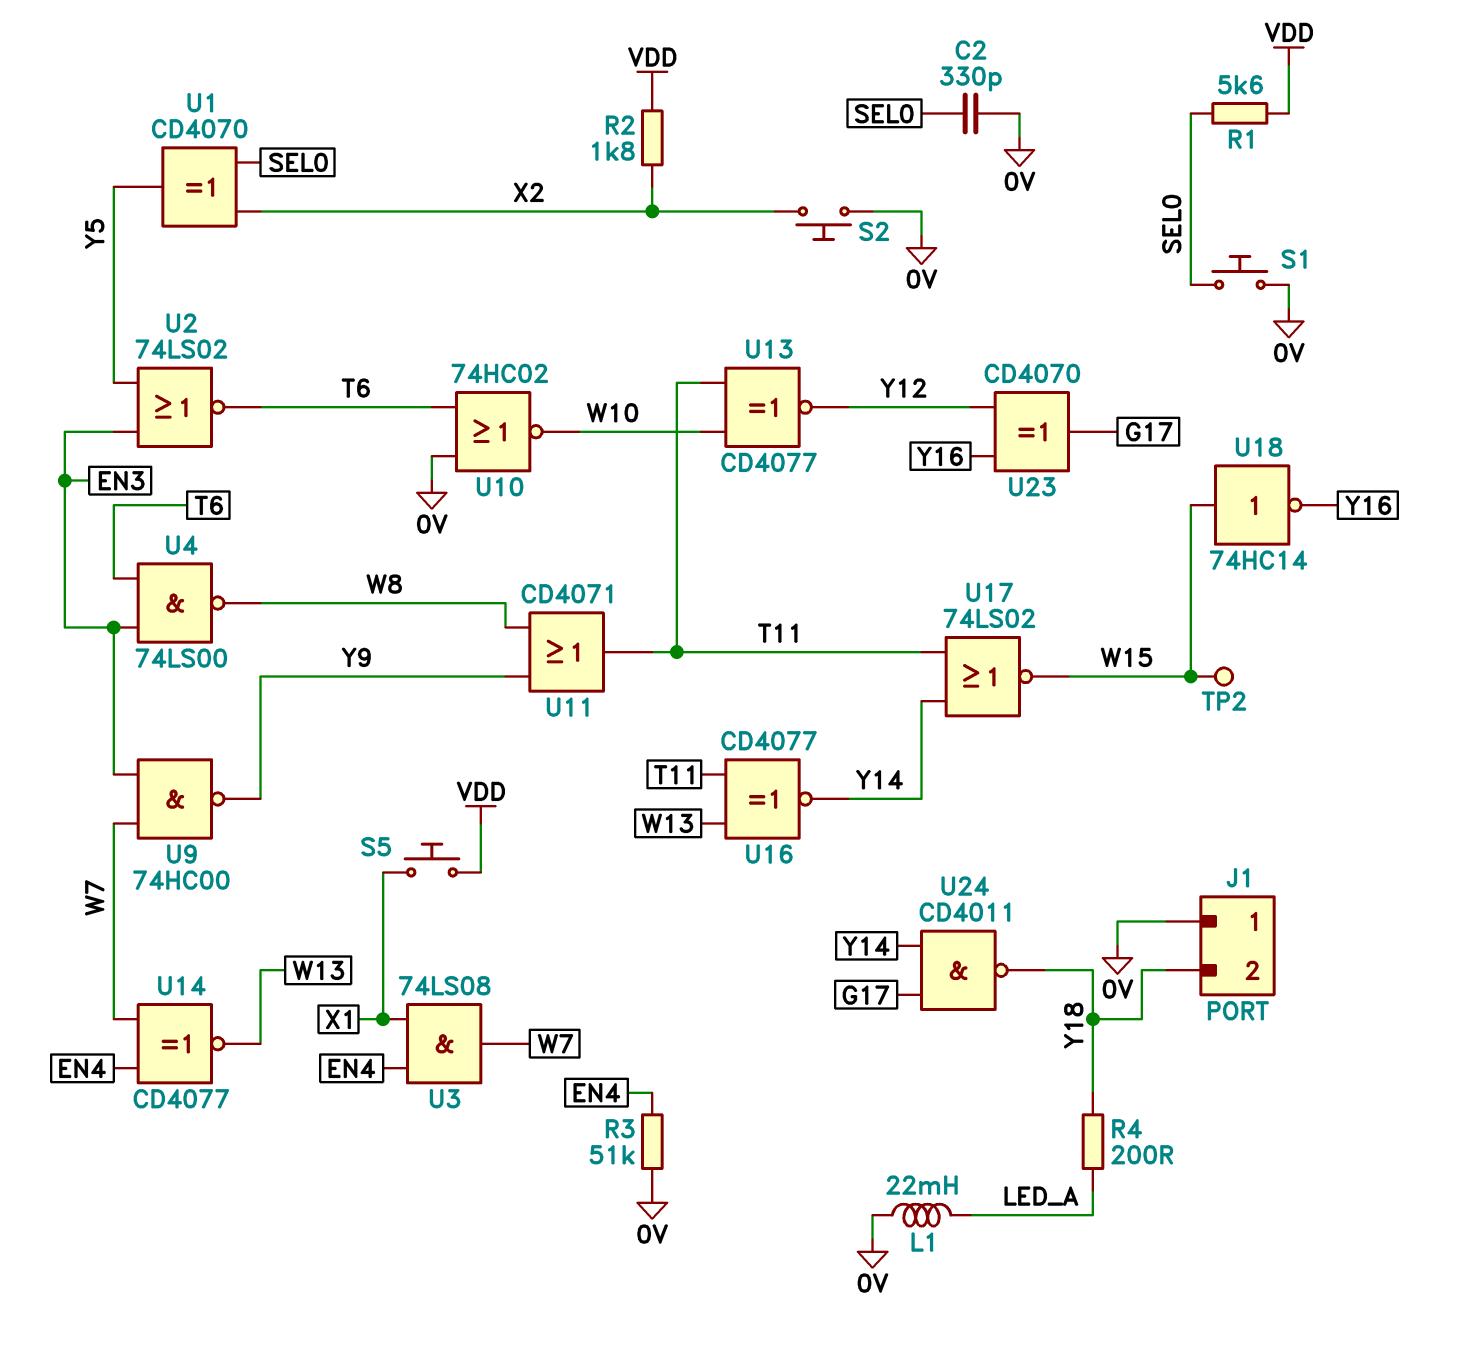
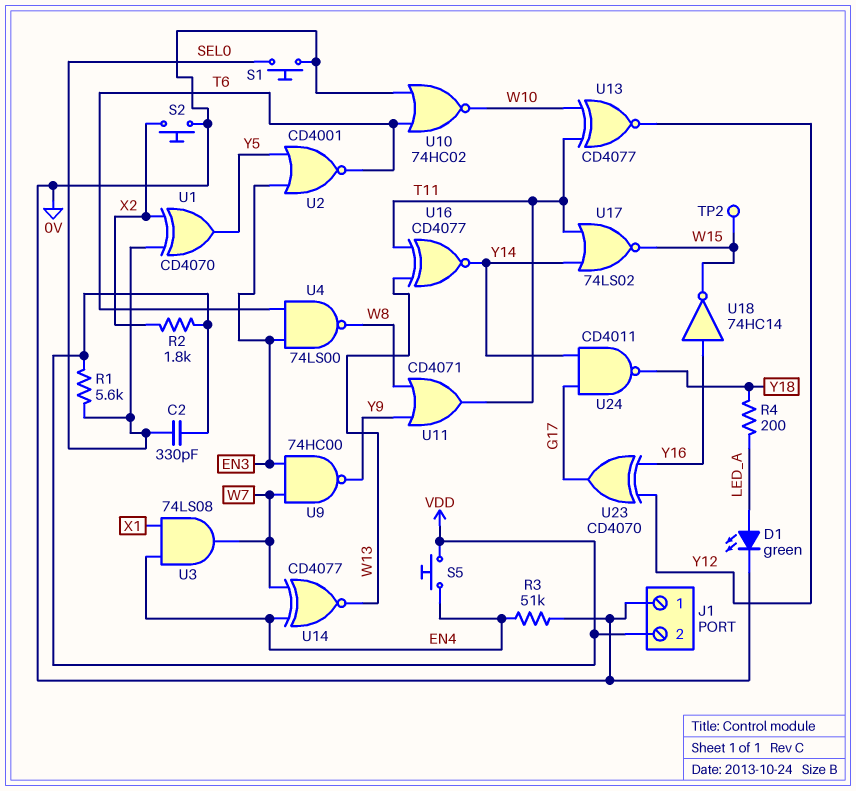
C2: 330pF (0V, SEL0) -> 330pF (SEL0, VDD)
D1: none -> LED green (A LED_A, K 0V)
J1 pin 2: Y18 -> VDD
L1: 22mH (0V, LED_A) -> none
S5: button (VDD, X1) -> button (EN4, VDD)
U2: NOR 74LS02 (in EN3, in Y5, out T6) -> NOR CD4001 (in EN3, in Y5, out T6)
U18: NOT 74HC14 (in W15, out Y16) -> NOT 74HC14 (in Y16, out W15)

